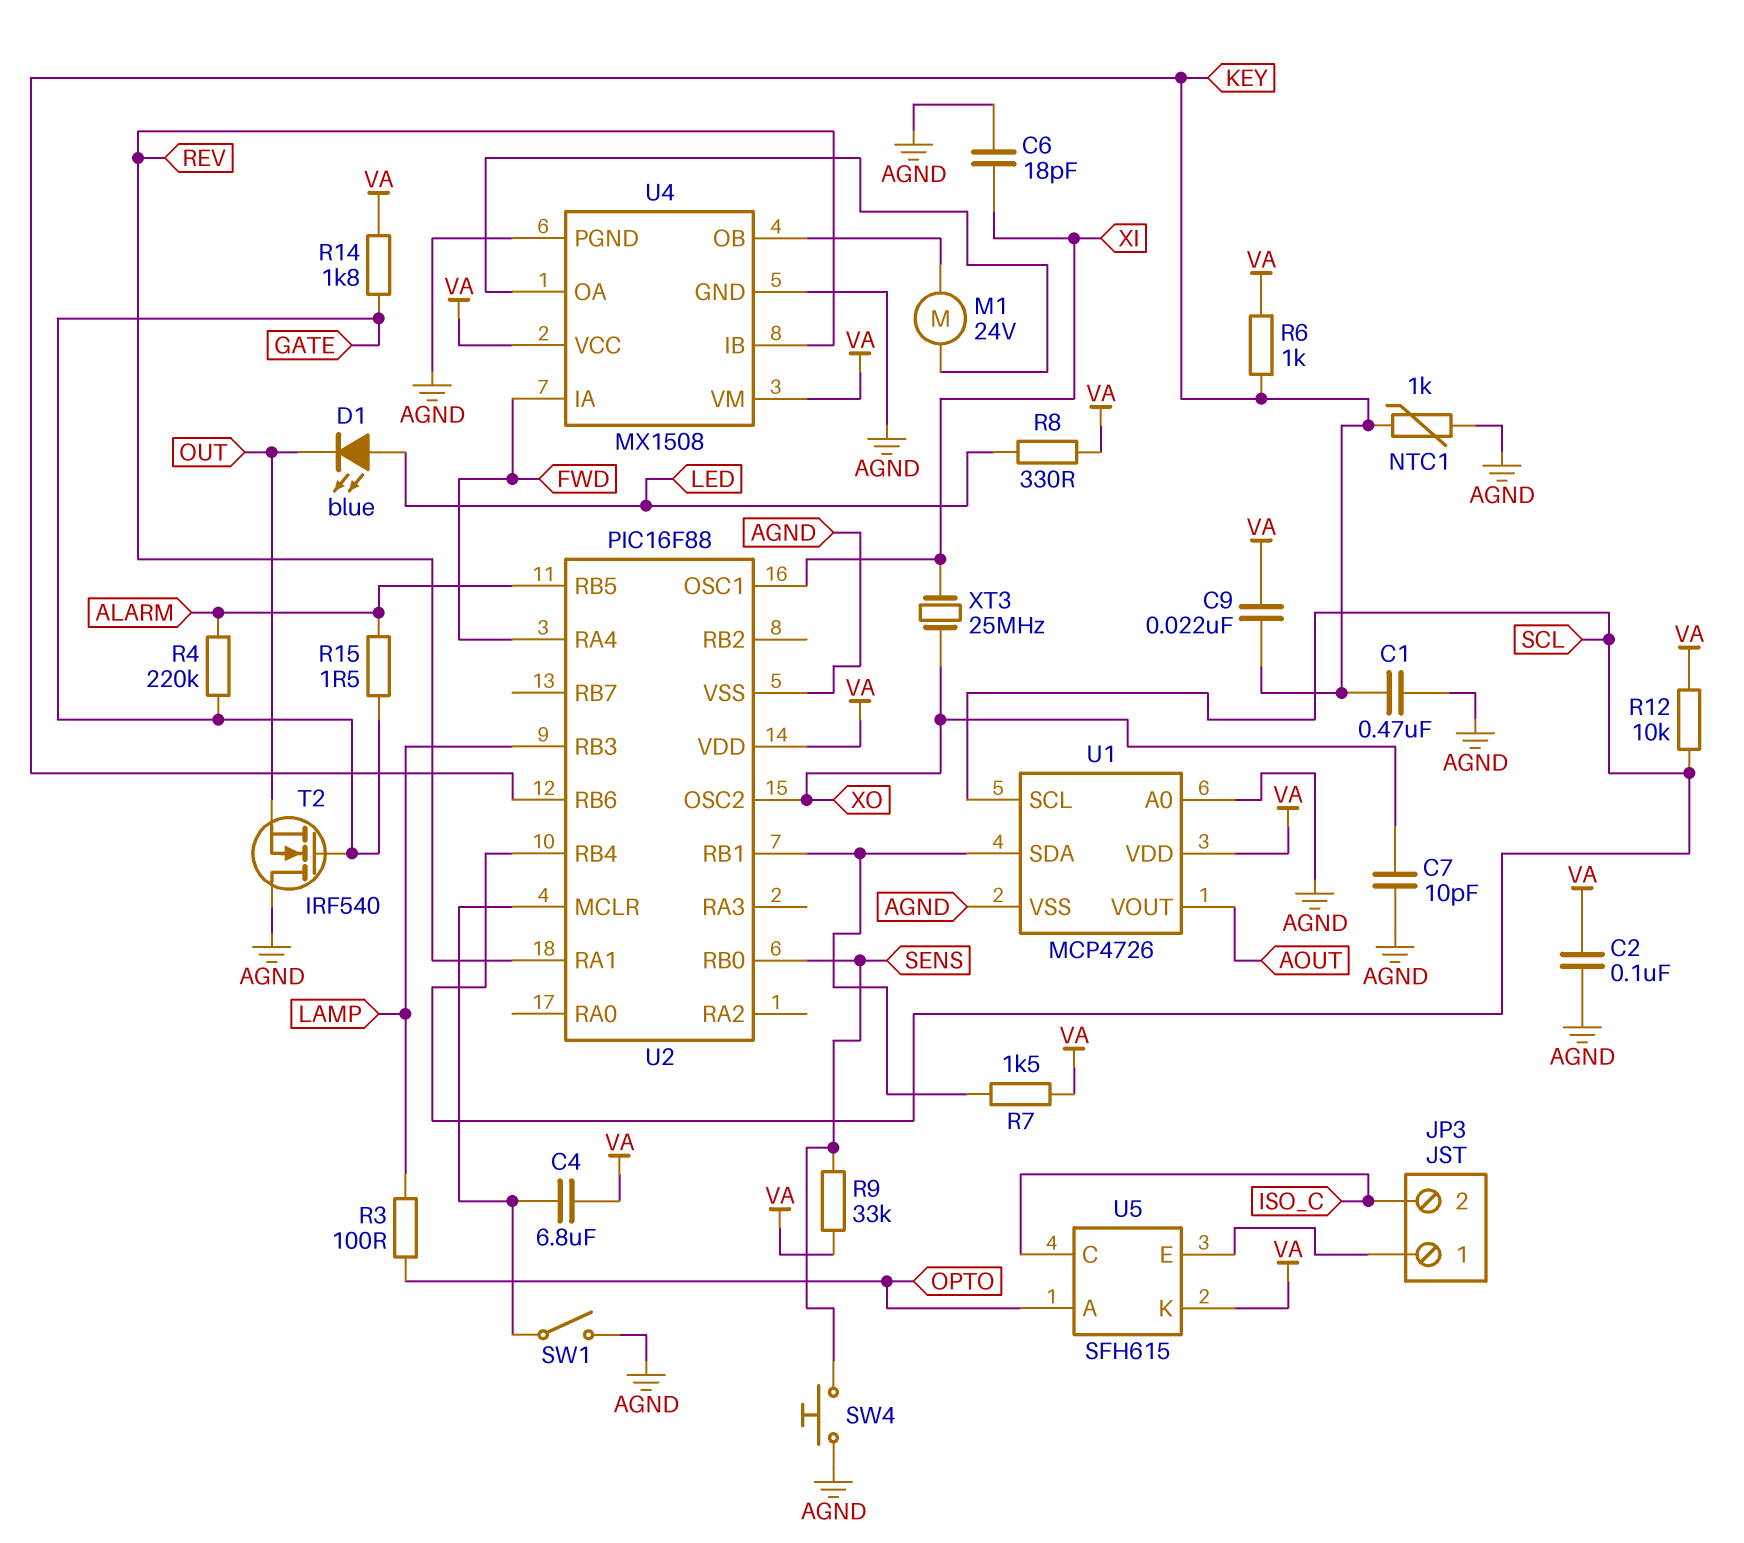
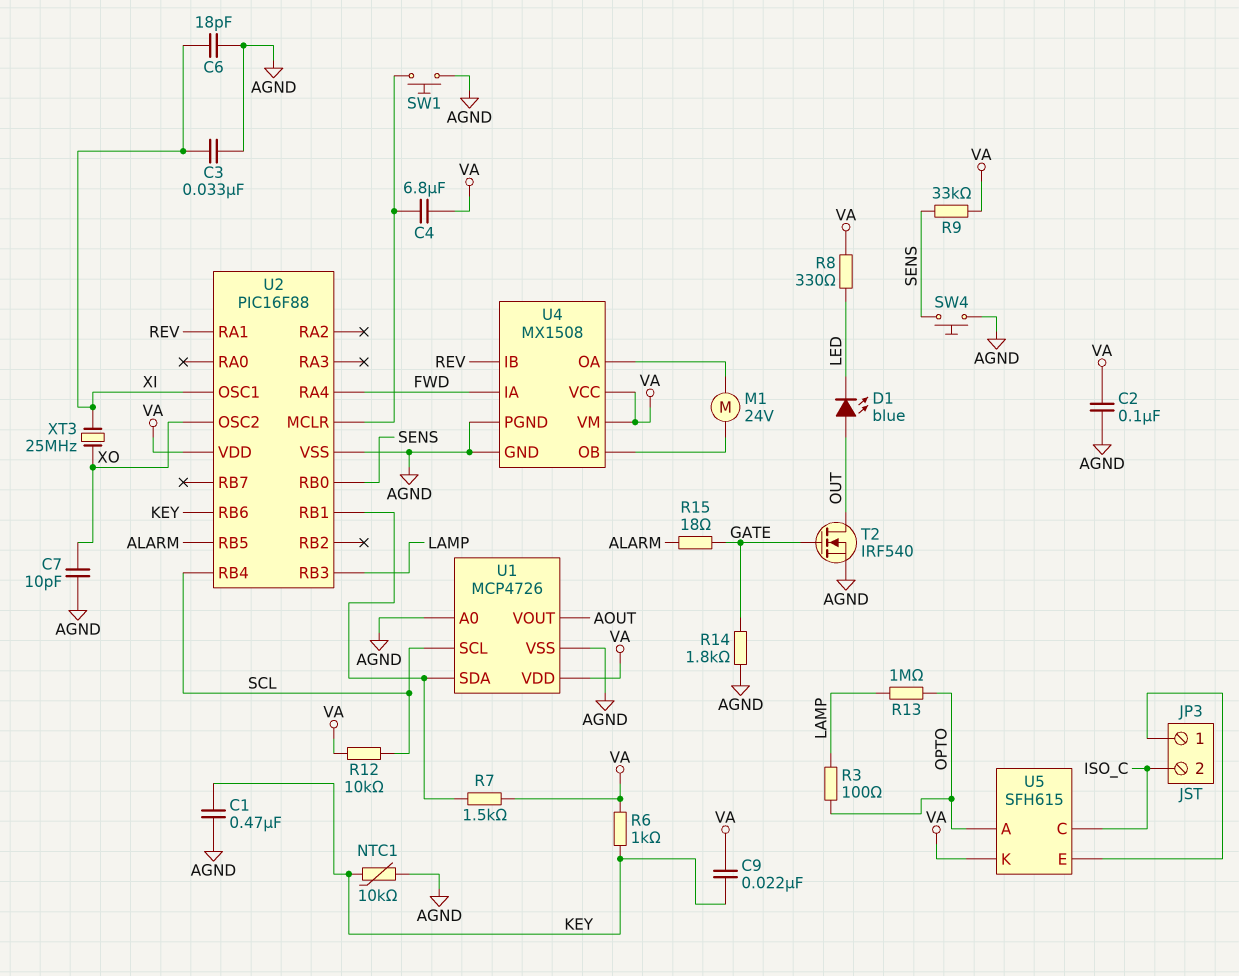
C3: none -> 33nF (AGND, XI)
D1: LED blue (A LED, K OUT) -> LED blue (A OUT, K LED)
NTC1: 1k (AGND, KEY) -> 10k (AGND, KEY)
R4: 220k (ALARM, GATE) -> none
R13: none -> 1M (LAMP, OPTO)
R14: 1.8k (GATE, VA) -> 1.8k (AGND, GATE)
R15: 1.5 (ALARM, GATE) -> 18 (ALARM, GATE)
SW1: switch (AGND, U2/MCLR) -> button (AGND, U2/MCLR)
T2: NMOS IRF540 (G GATE, D AGND, S OUT) -> NMOS IRF540 (G GATE, D OUT, S AGND)

